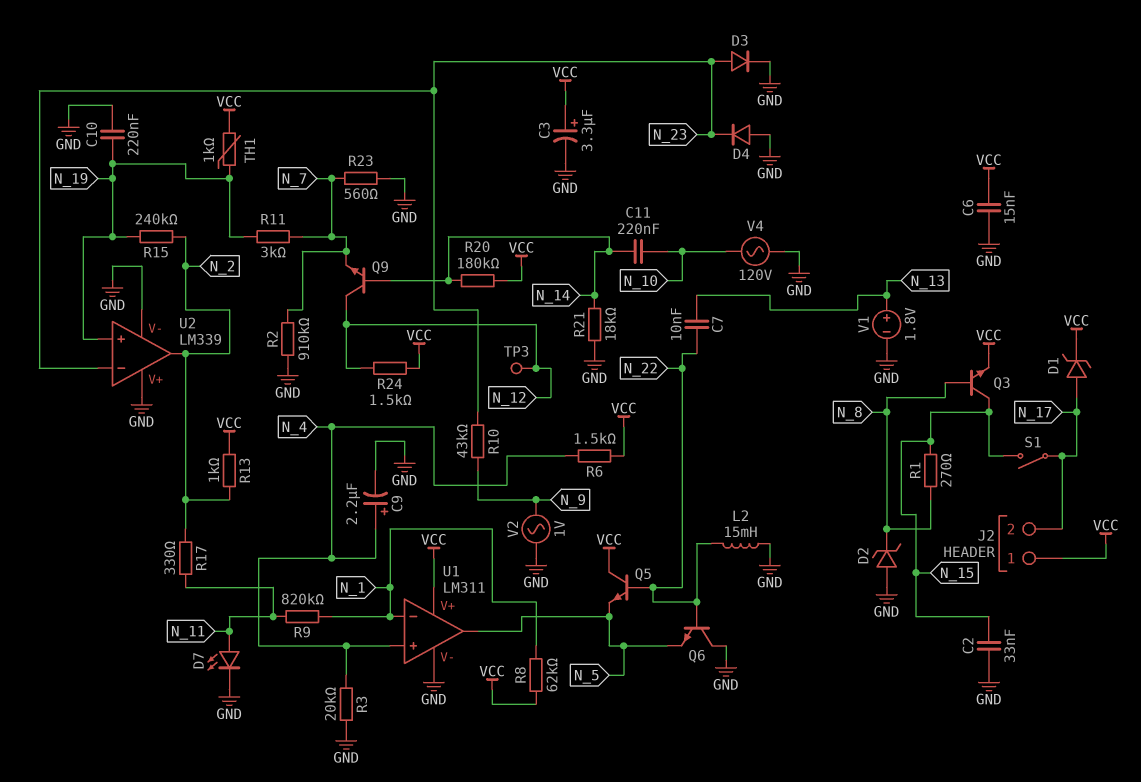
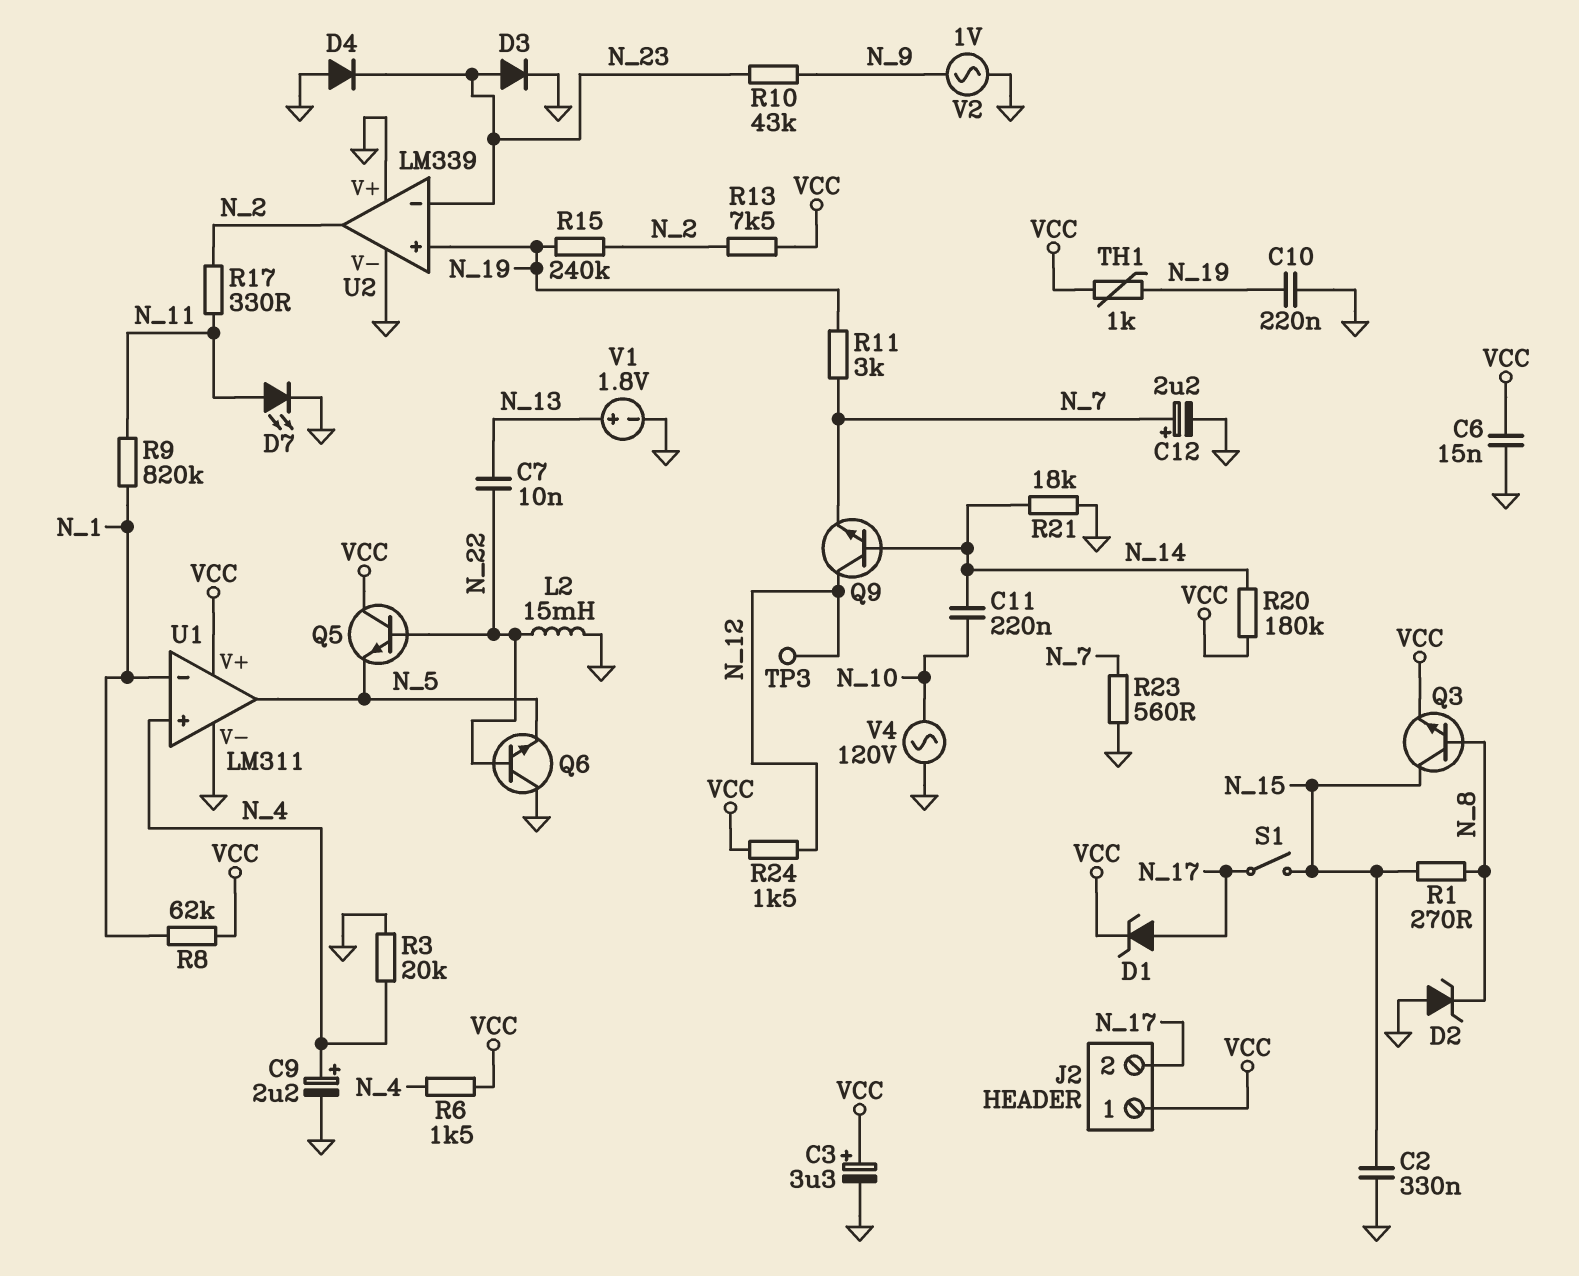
C2: 33nF (GND, N_15) -> 330nF (GND, N_15)
C12: none -> 2.2uF (plus N_7, minus GND)
R2: 910k (GND, N_7) -> none
R13: 1k (N_2, VCC) -> 7.5k (N_2, VCC)

